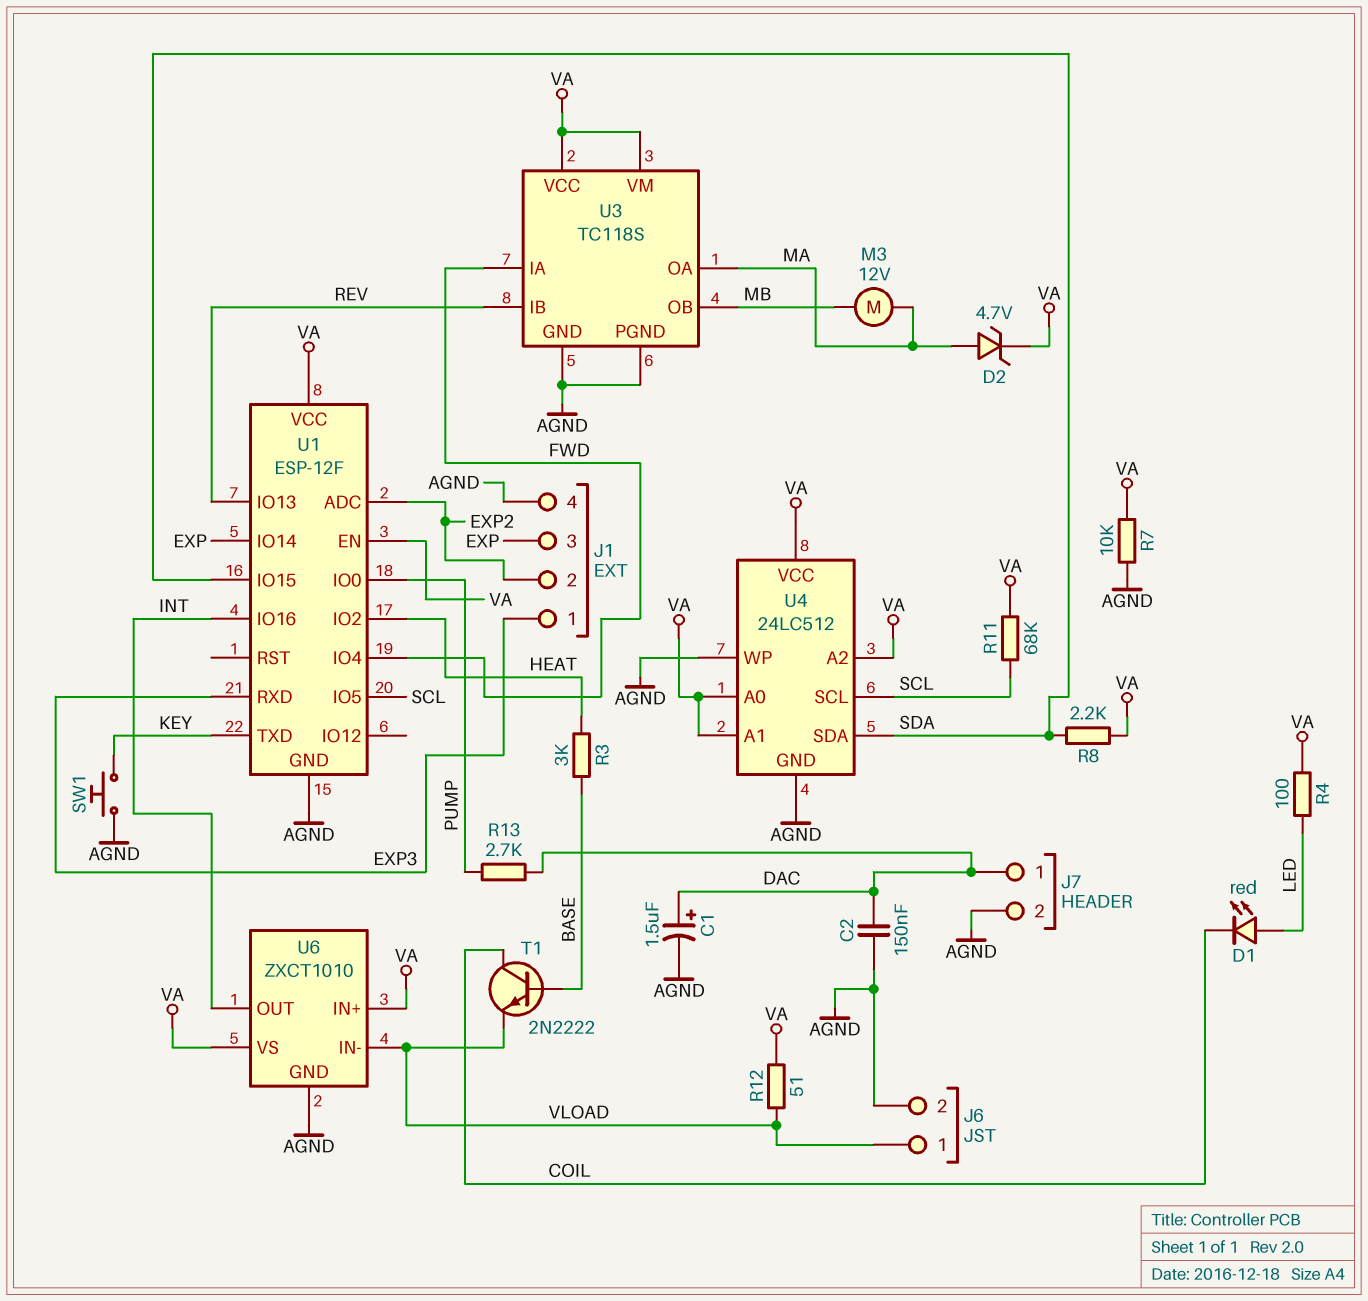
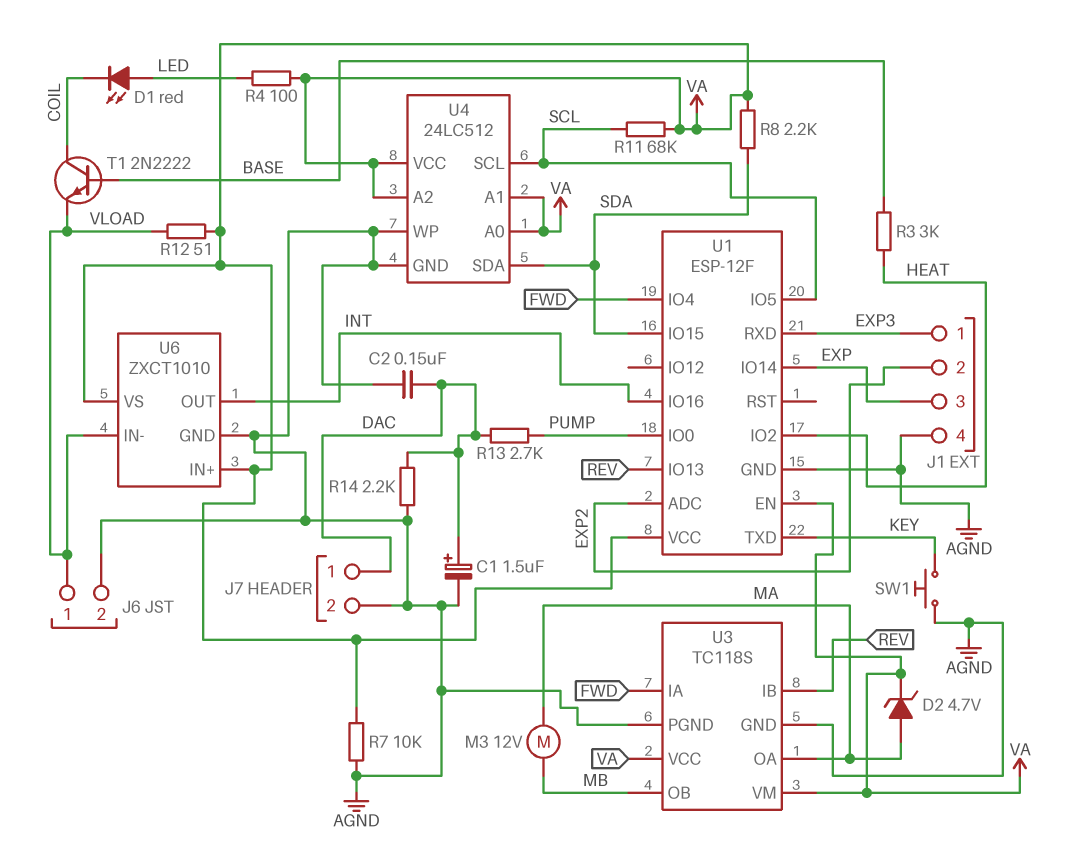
R14: none -> 2.2k (AGND, DAC)

